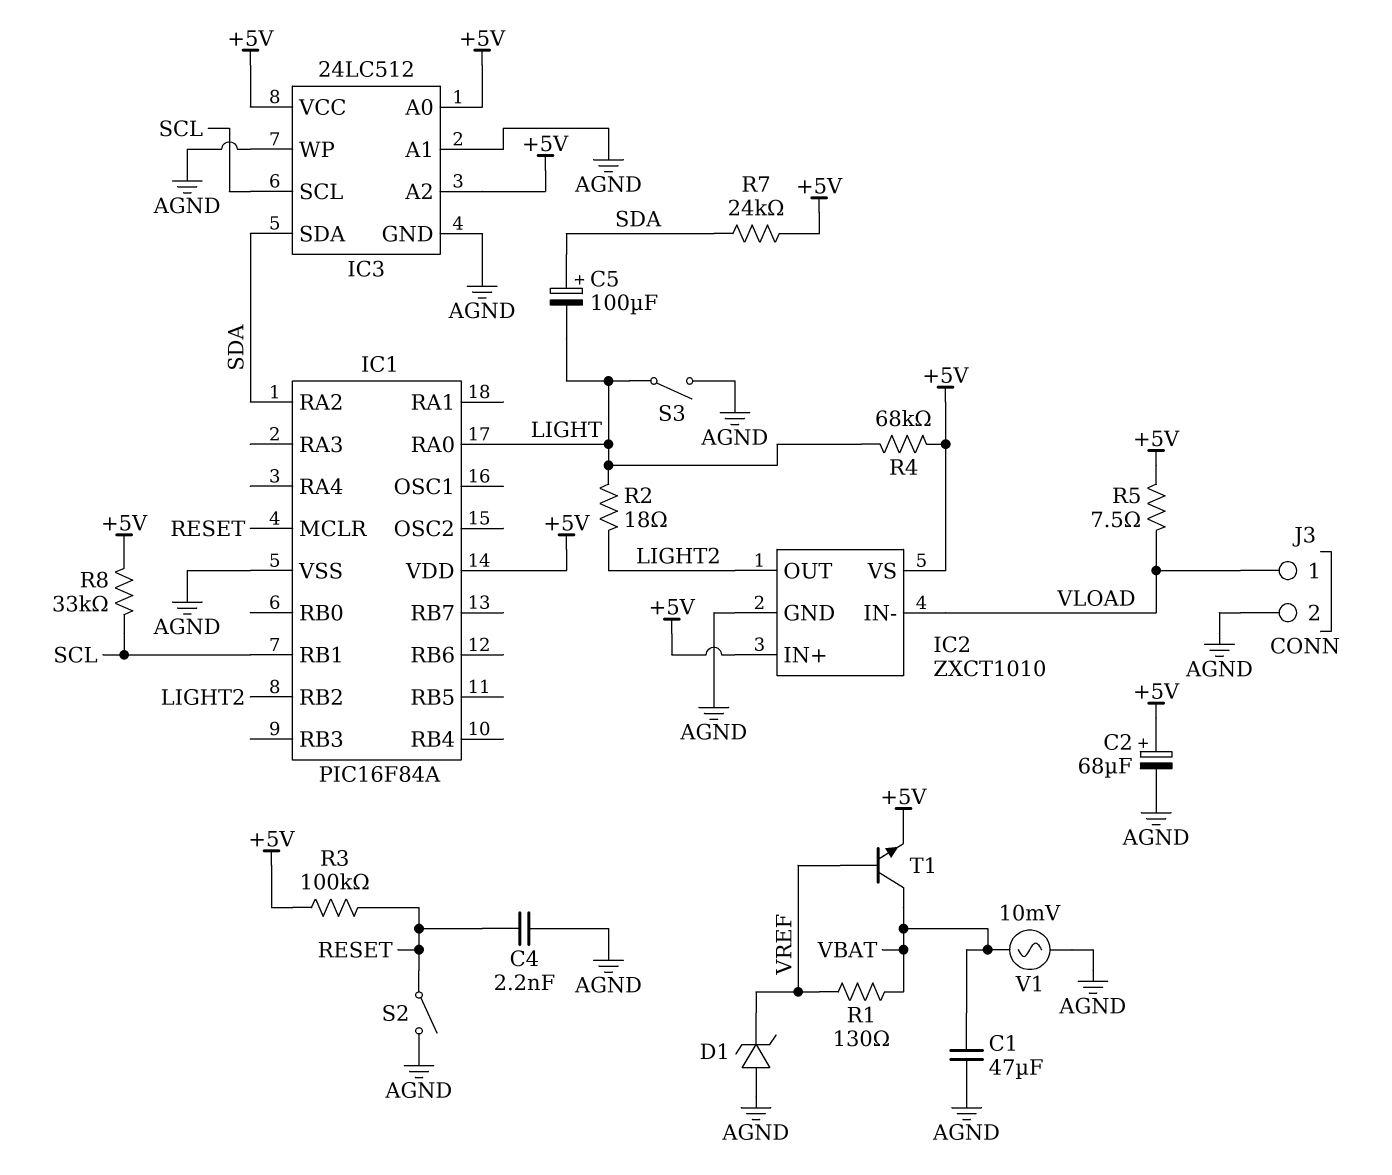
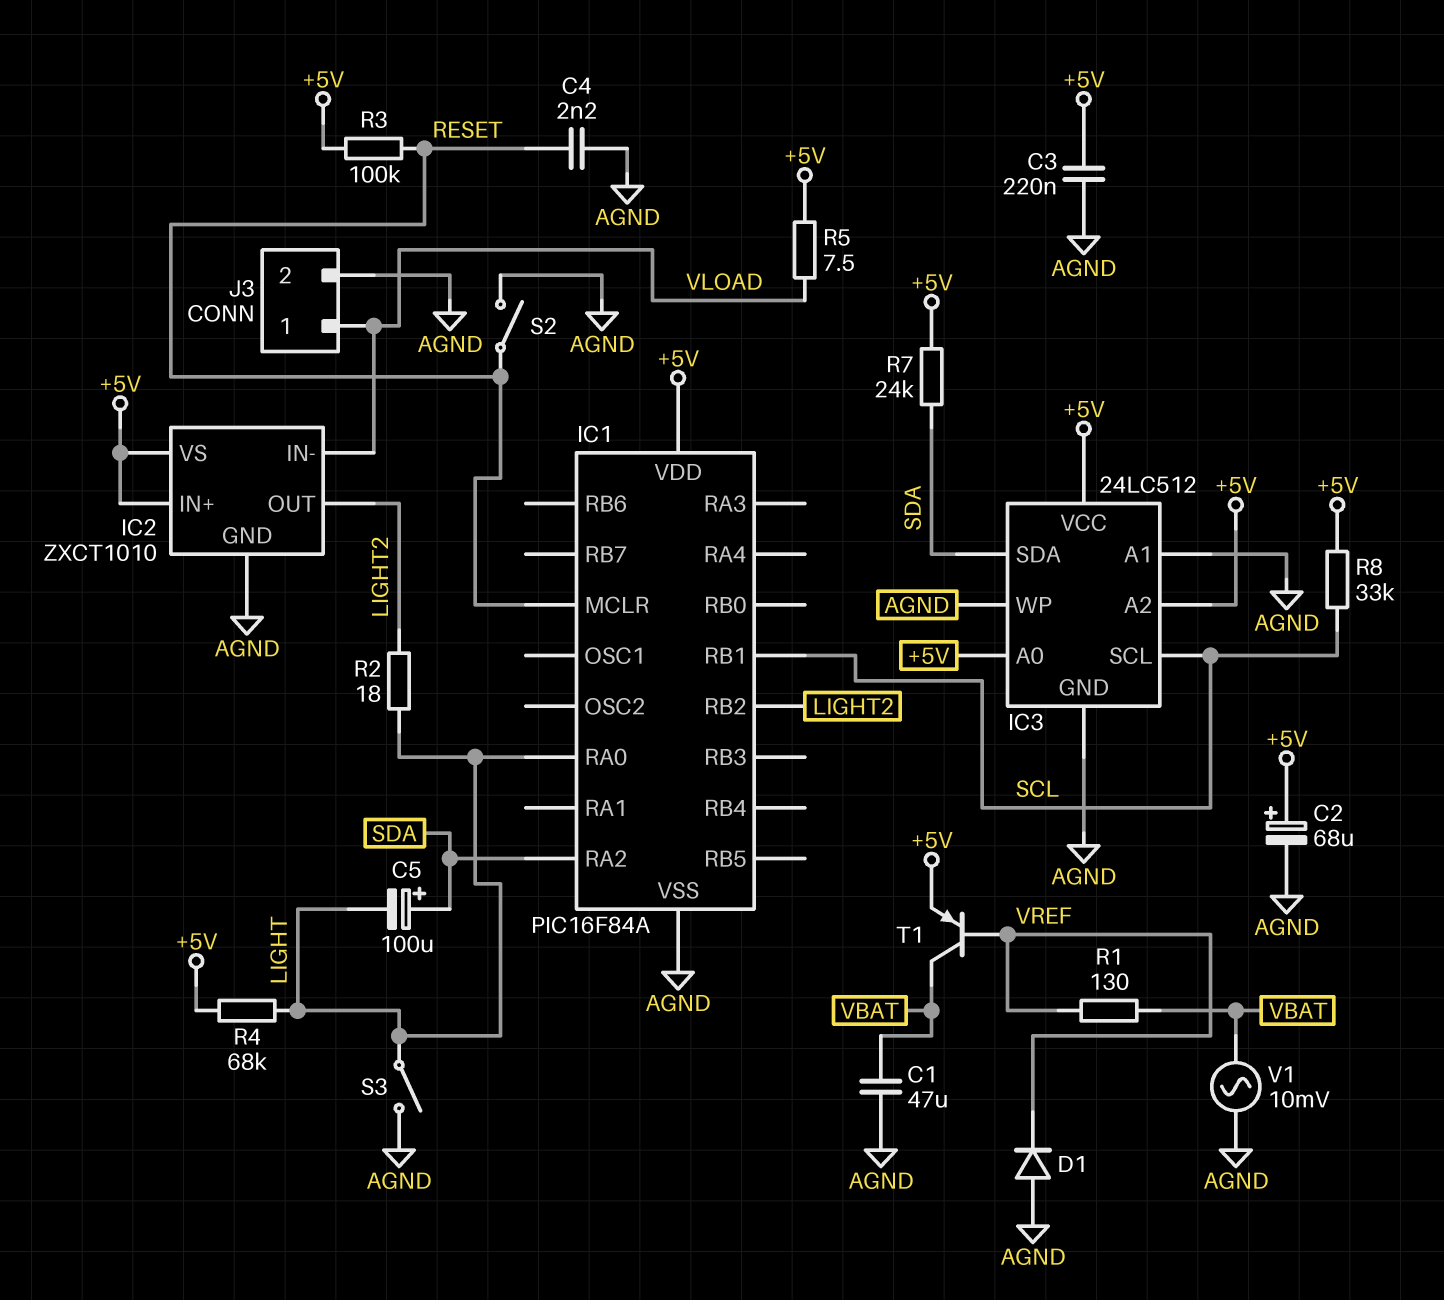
C3: none -> 220nF (+5V, AGND)
D1: zener (A AGND, K VREF) -> diode (A AGND, K VREF)
T1: NPN (B VREF, C VBAT, E +5V) -> PNP (B VREF, C VBAT, E +5V)

